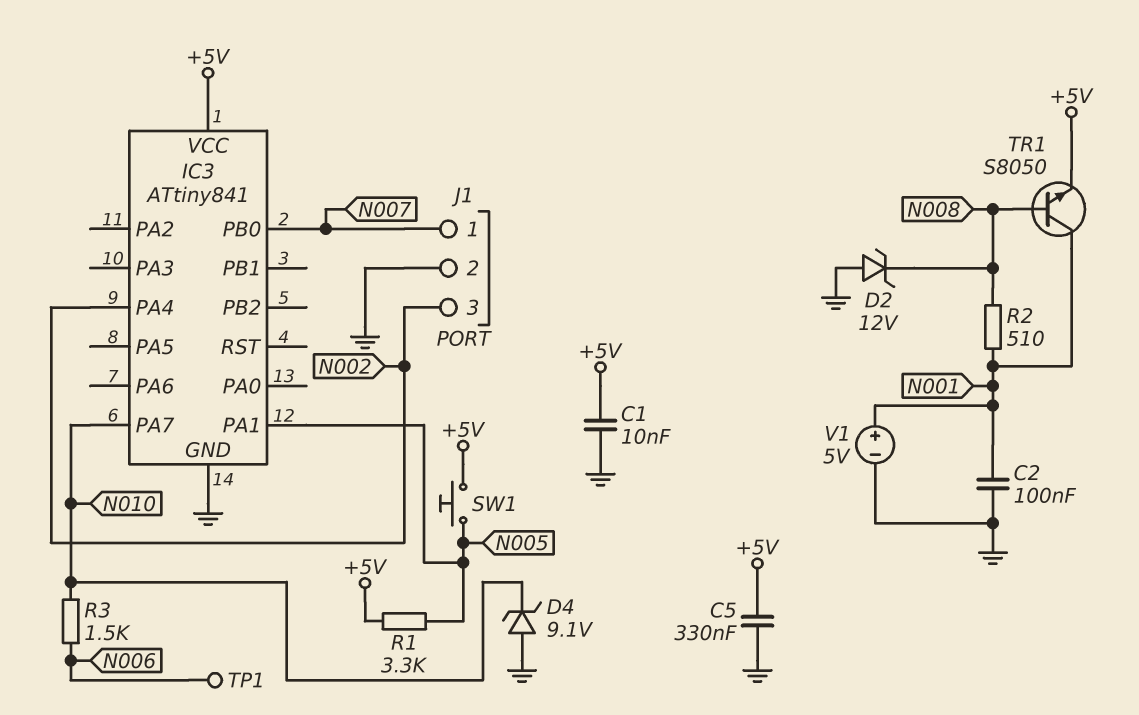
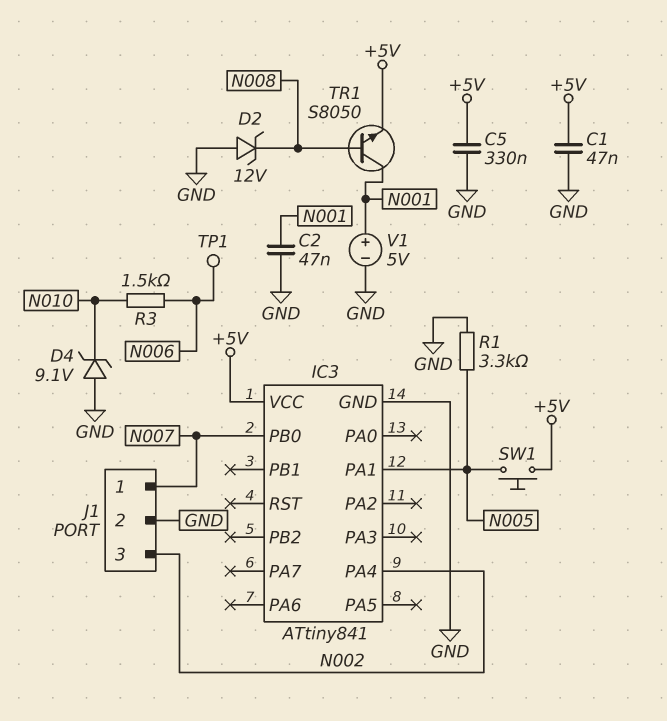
C1: 10nF (+5V, GND) -> 47nF (+5V, GND)
C2: 100nF (GND, N001) -> 47nF (GND, N001)
IC3 pin PA7: N010 -> none
R1: 3.3k (+5V, N005) -> 3.3k (GND, N005)
R2: 510 (N001, N008) -> none

